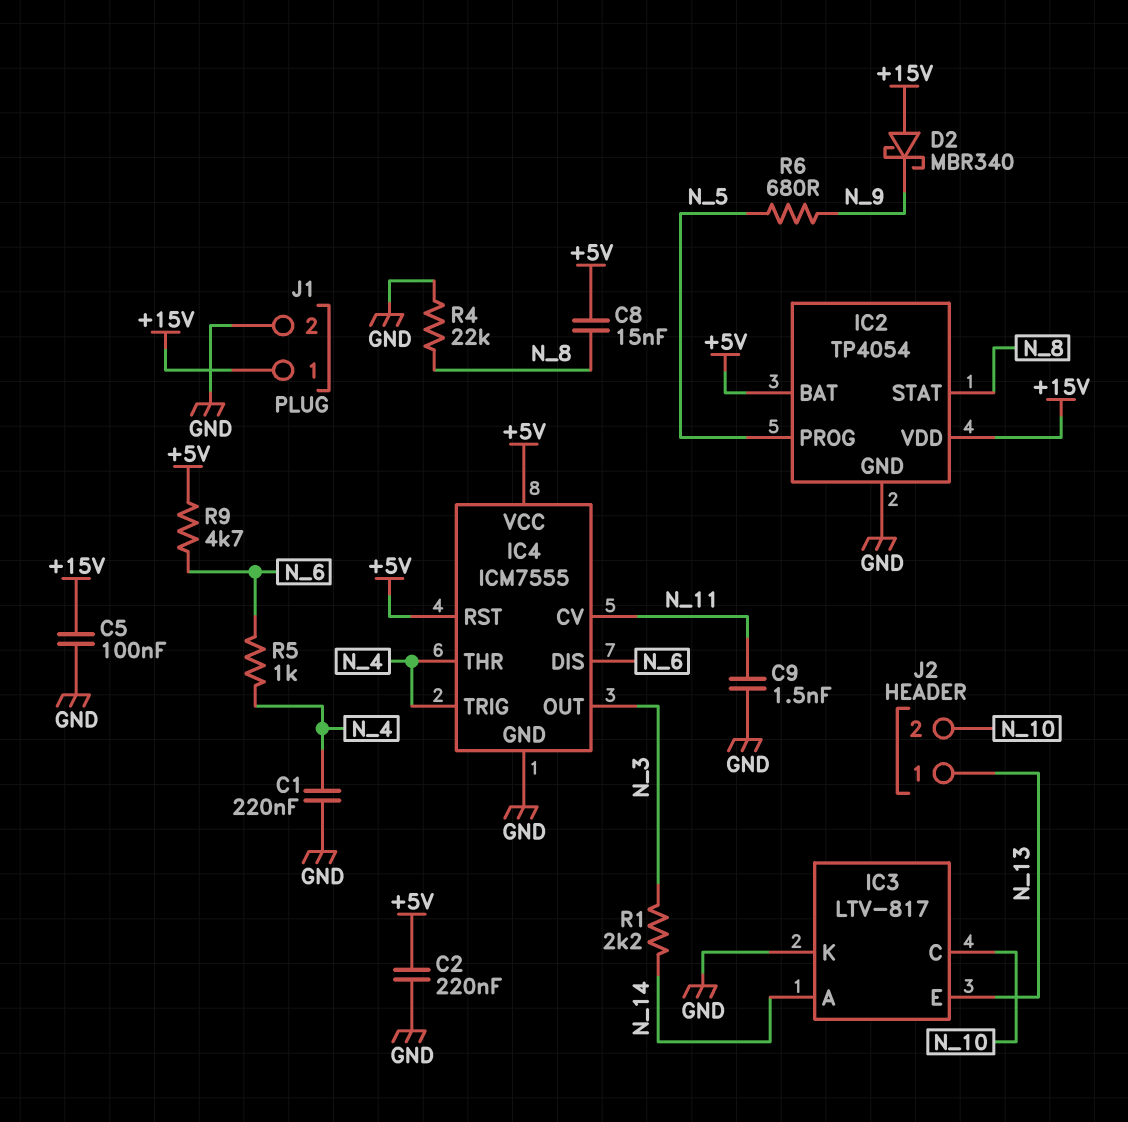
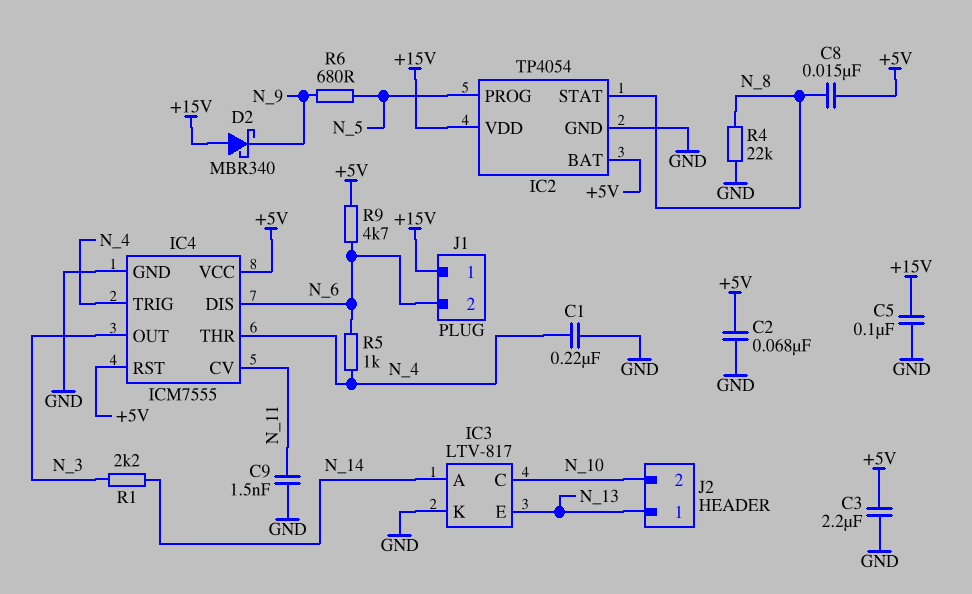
C2: 220nF (+5V, GND) -> 68nF (+5V, GND)
C3: none -> 2.2uF (+5V, GND)
J1 pin 2: GND -> N_6

